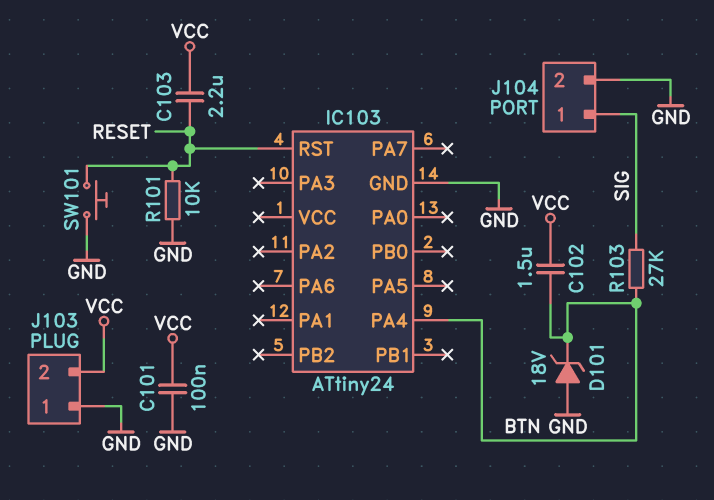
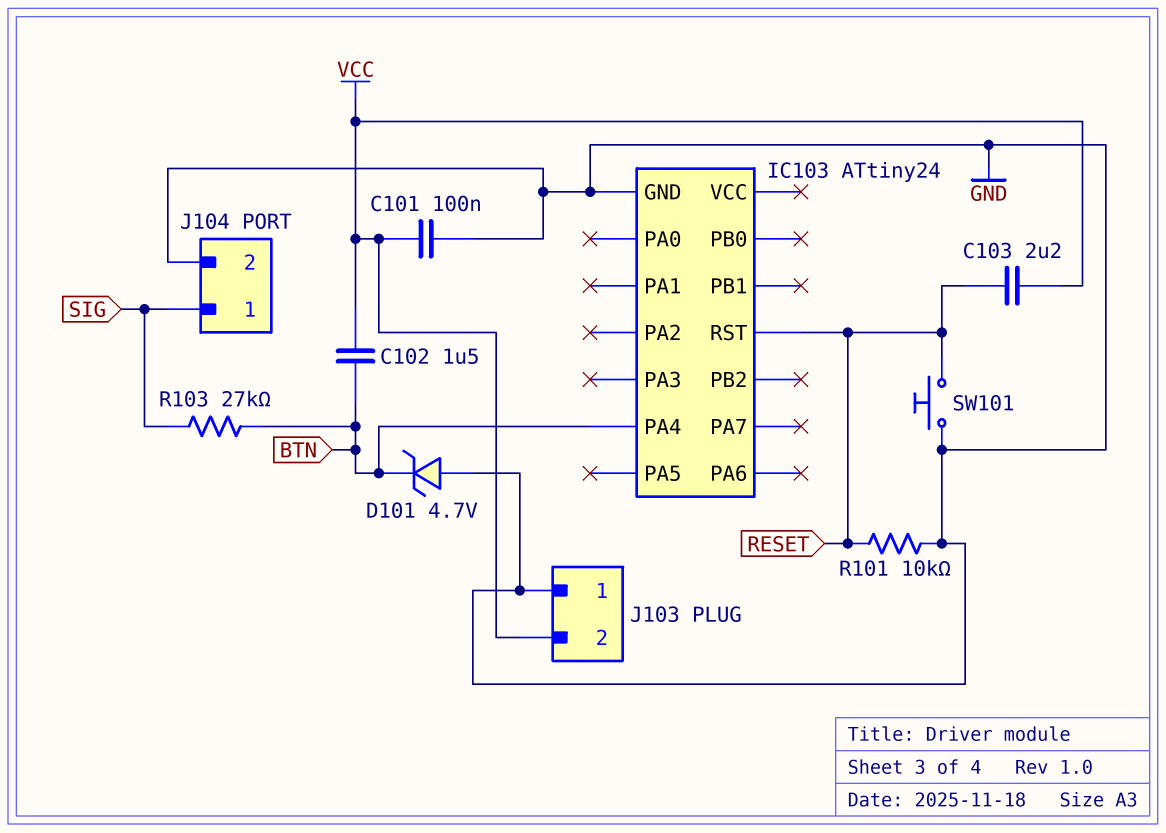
D101: zener 18V (A GND, K BTN) -> zener 4.7V (A GND, K BTN)

